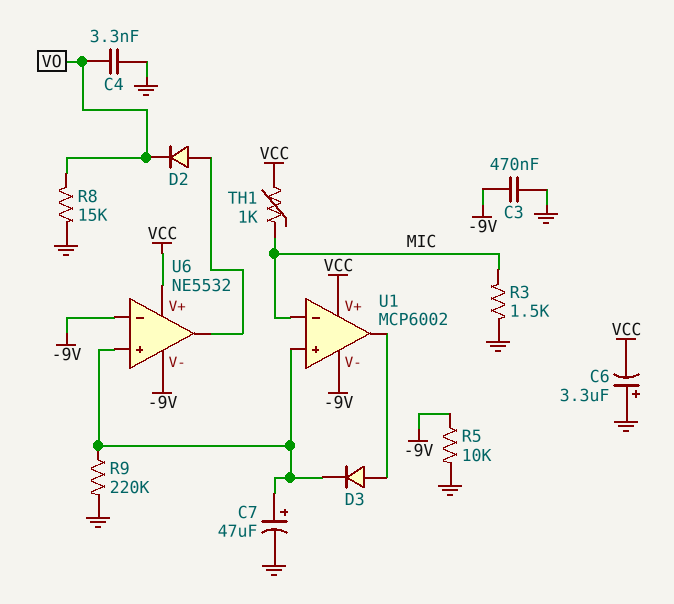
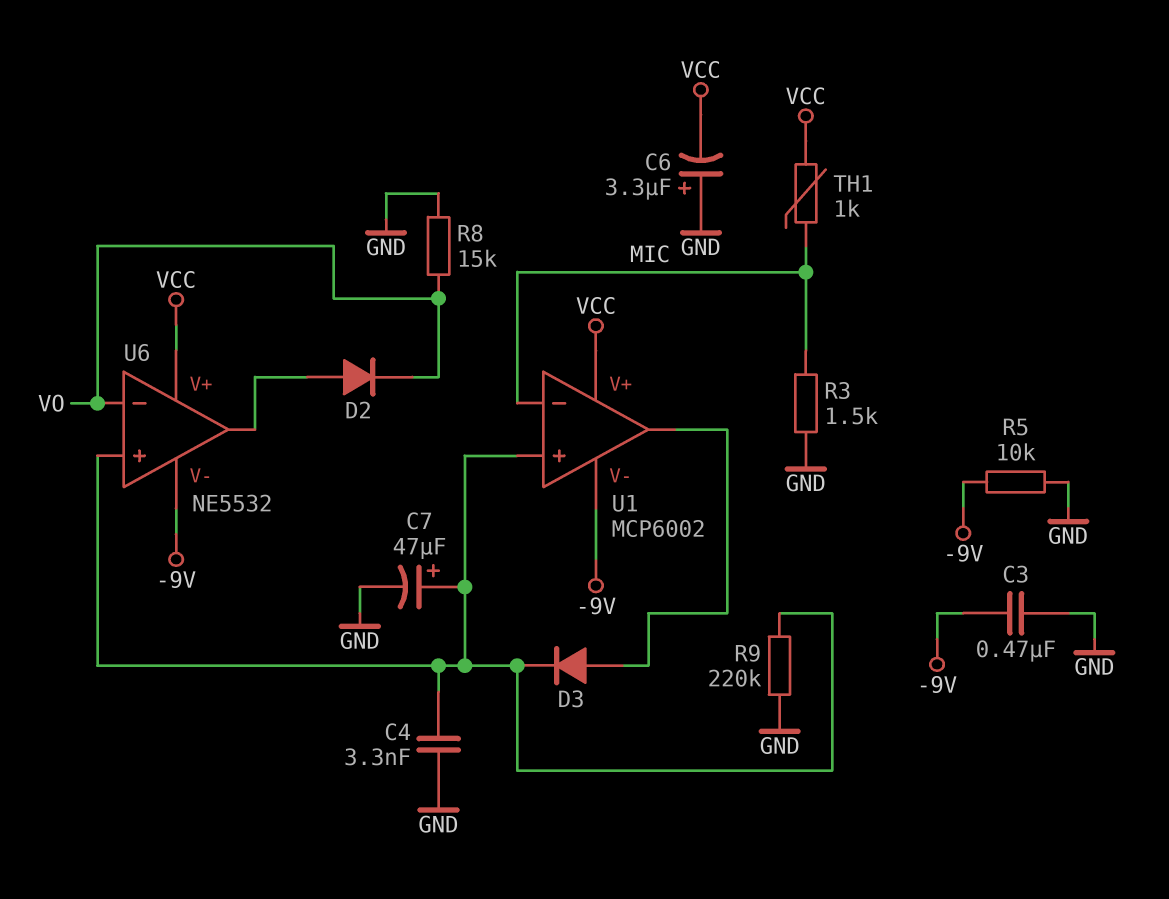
C4: 3.3nF (GND, VO) -> 3.3nF (GND, U1/in+)
U6 pin in-: -9V -> VO

